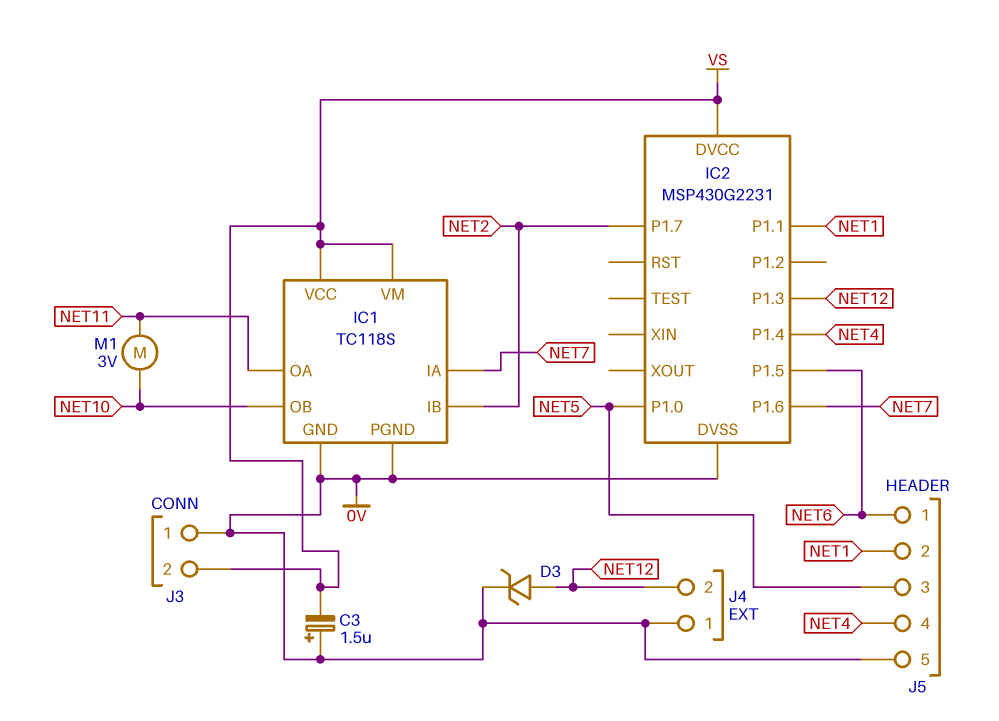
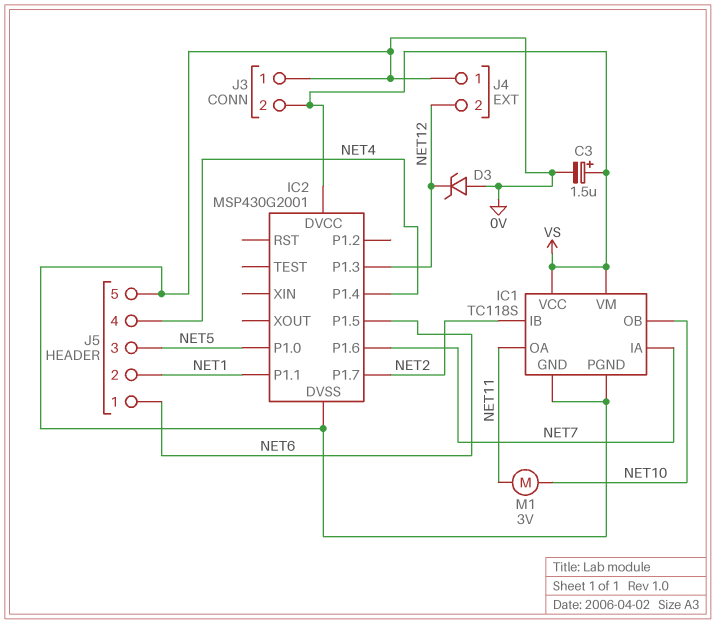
C3: 1.5uF (plus 0V, minus VS) -> 1.5uF (plus VS, minus 0V)
D3: zener (A NET12, K 0V) -> zener (A 0V, K NET12)
IC2: MSP430G2231 -> MSP430G2001

